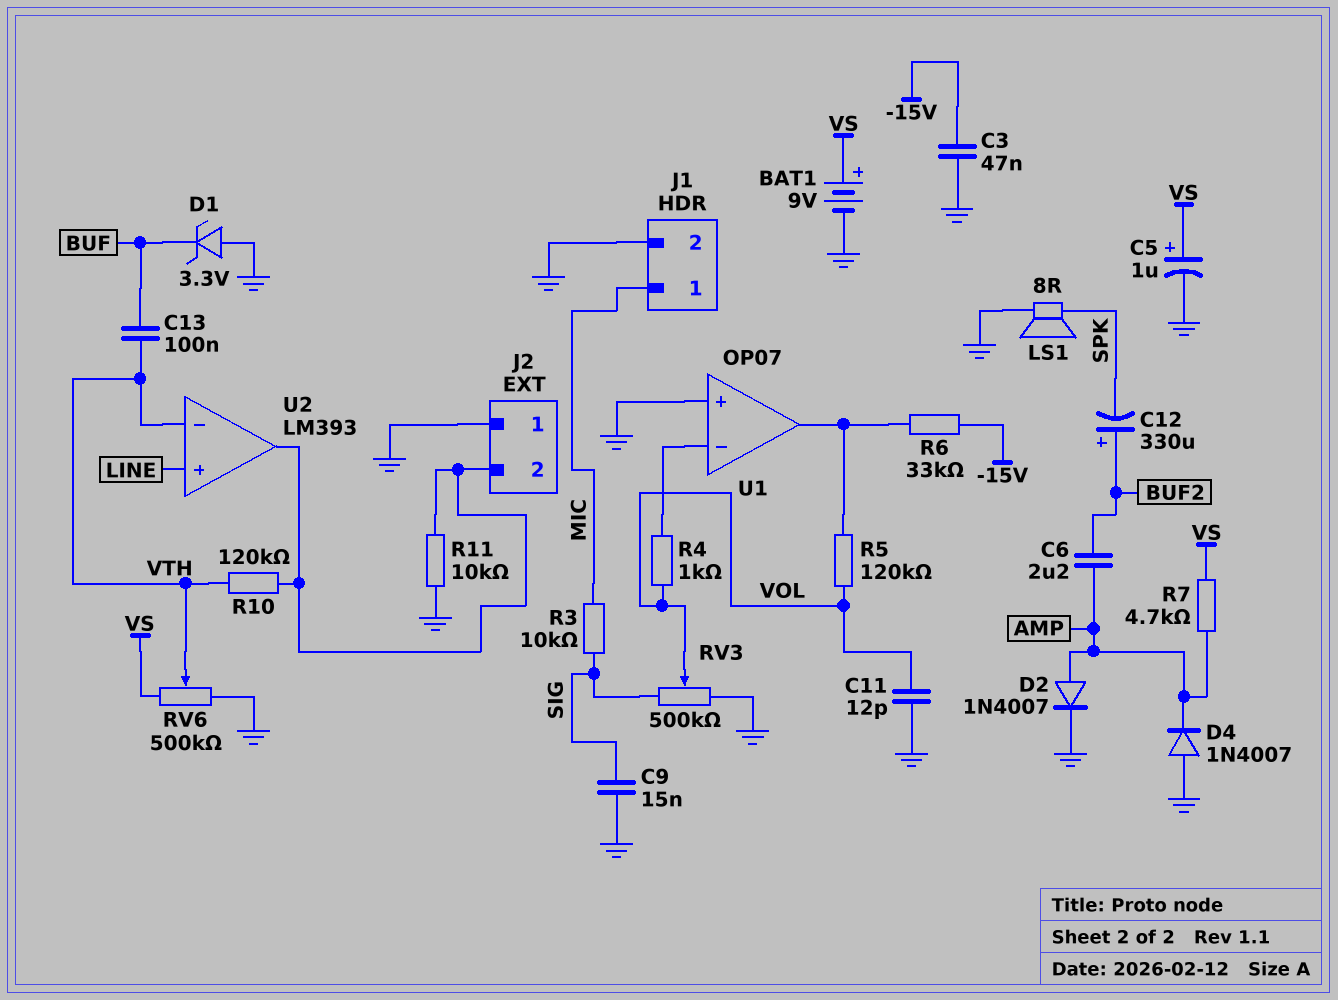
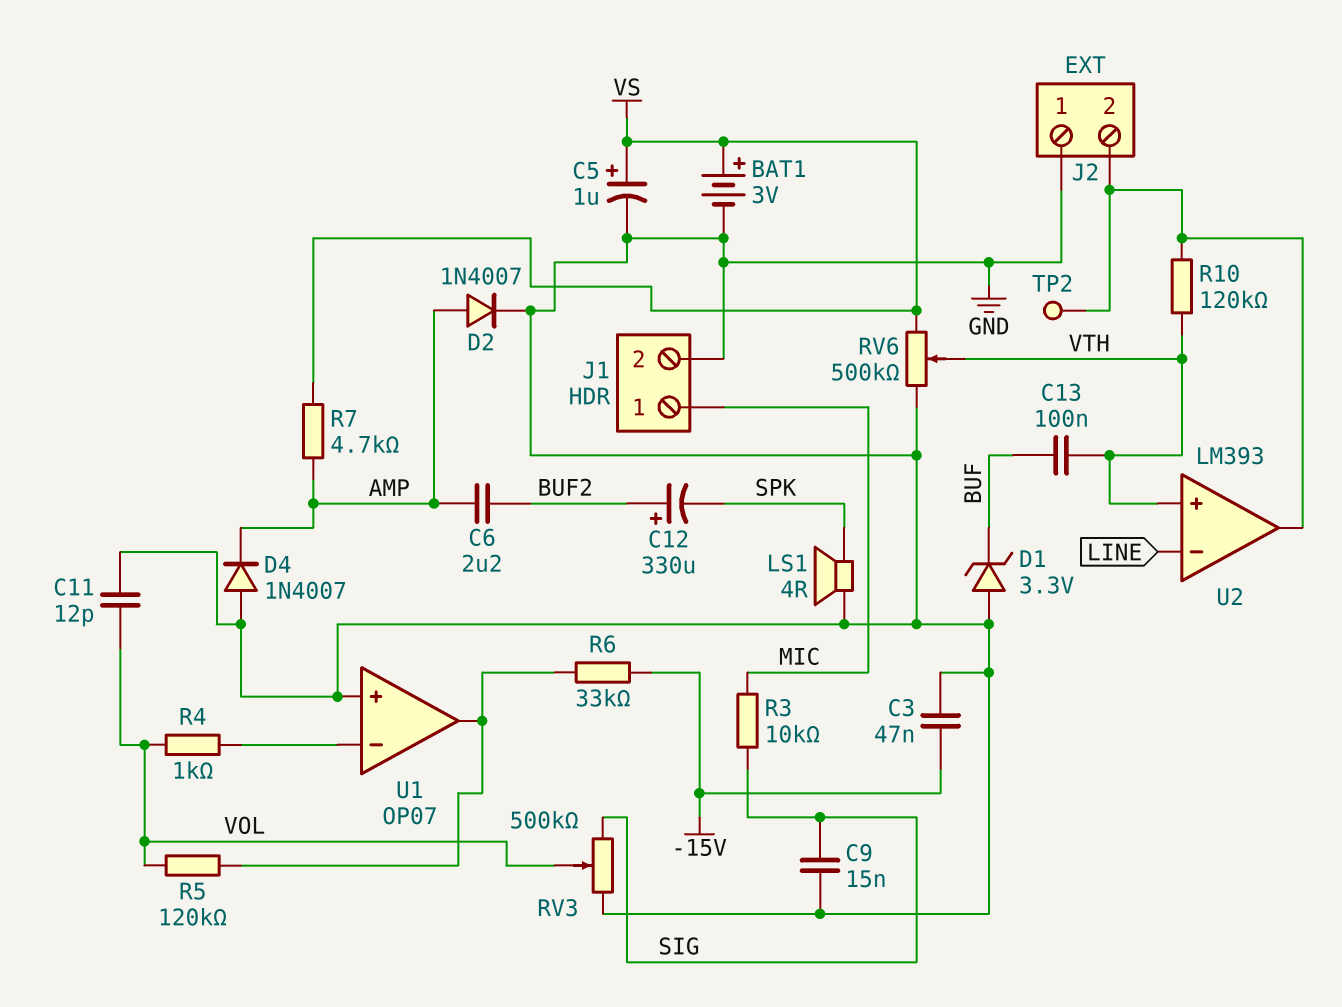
BAT1: 9V (plus VS, minus GND) -> 3V (plus VS, minus GND)
LS1: speaker 8R (GND, SPK) -> speaker 4R (GND, SPK)
R11: 10k (GND, J2/2) -> none
TP2: none -> test point (J2/2)
U2 pin in+: LINE -> VTH
U2 pin in-: VTH -> LINE

